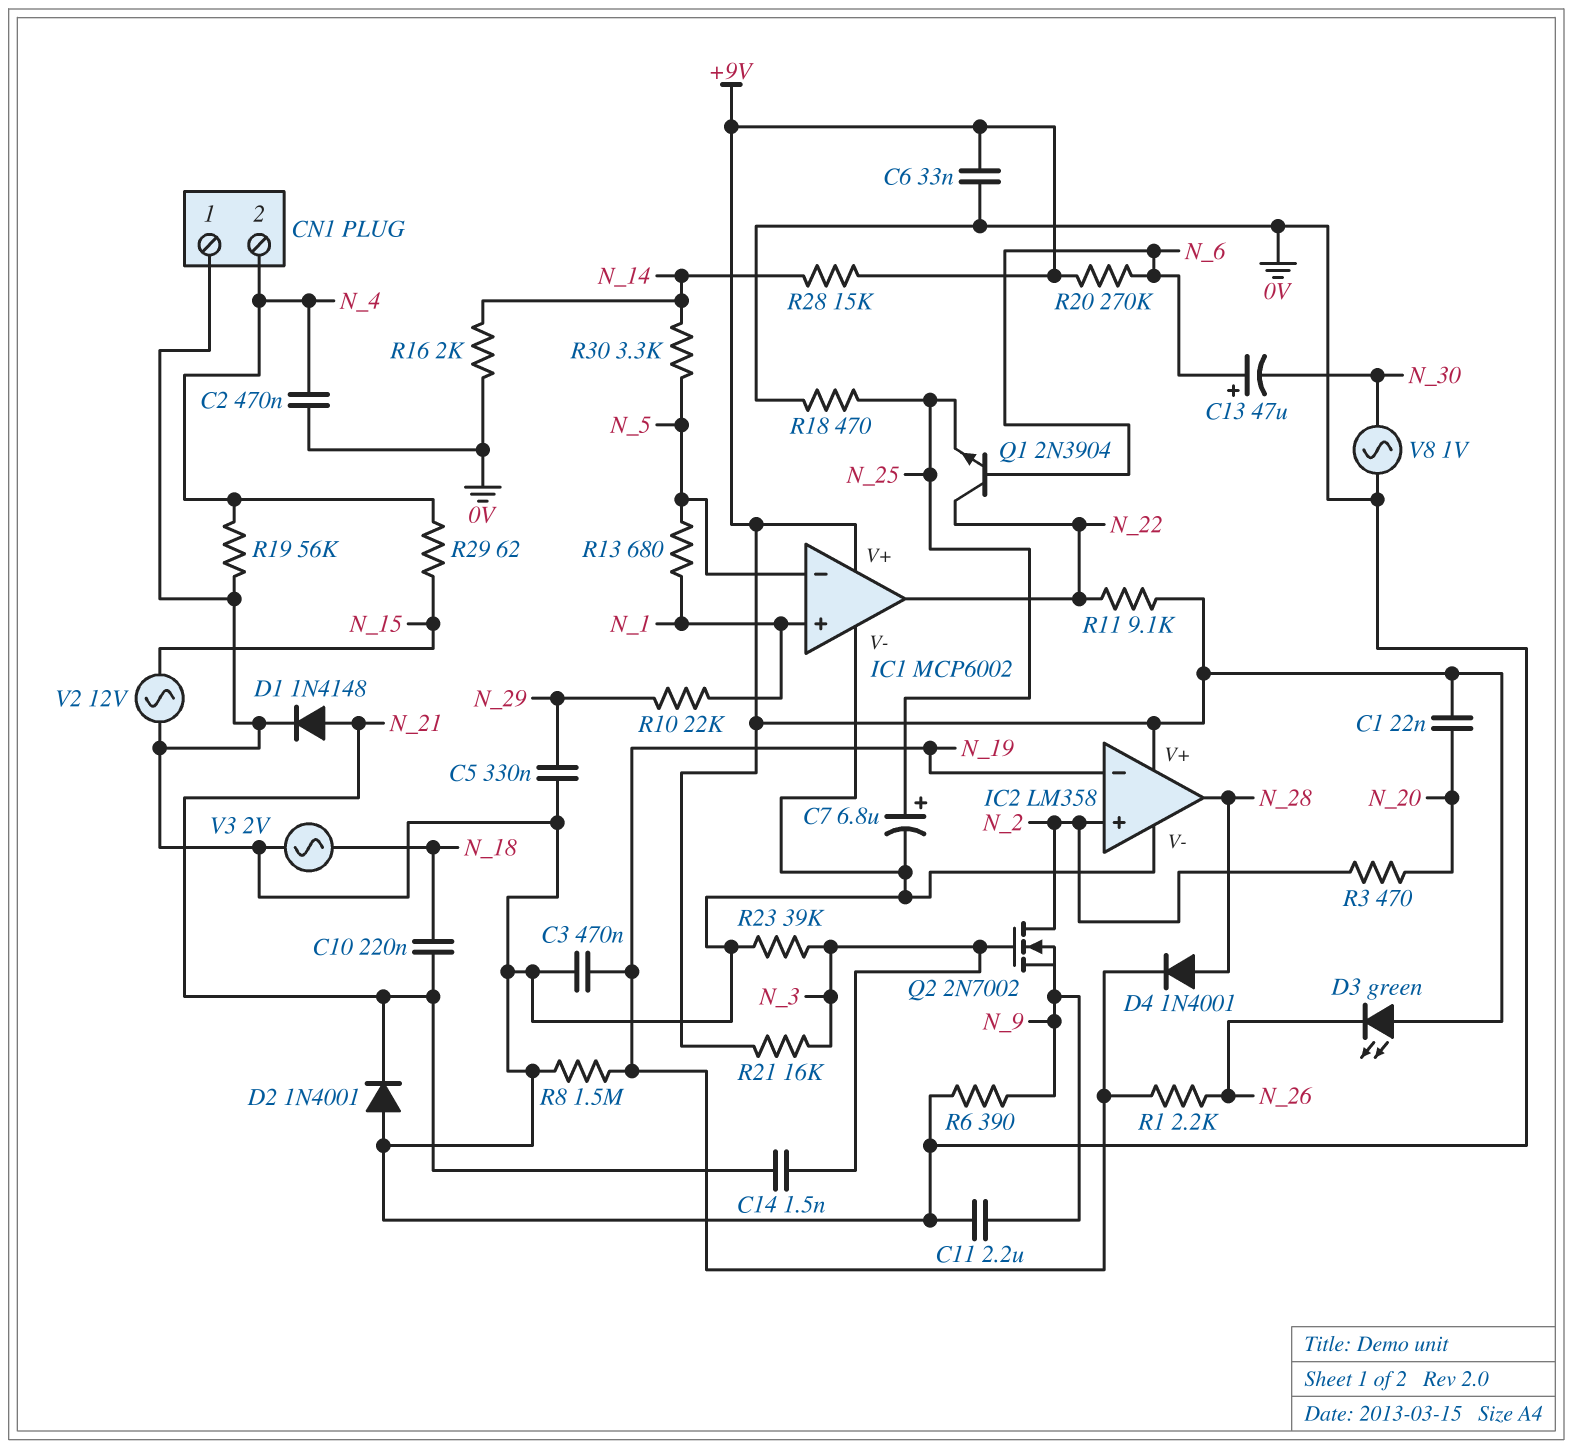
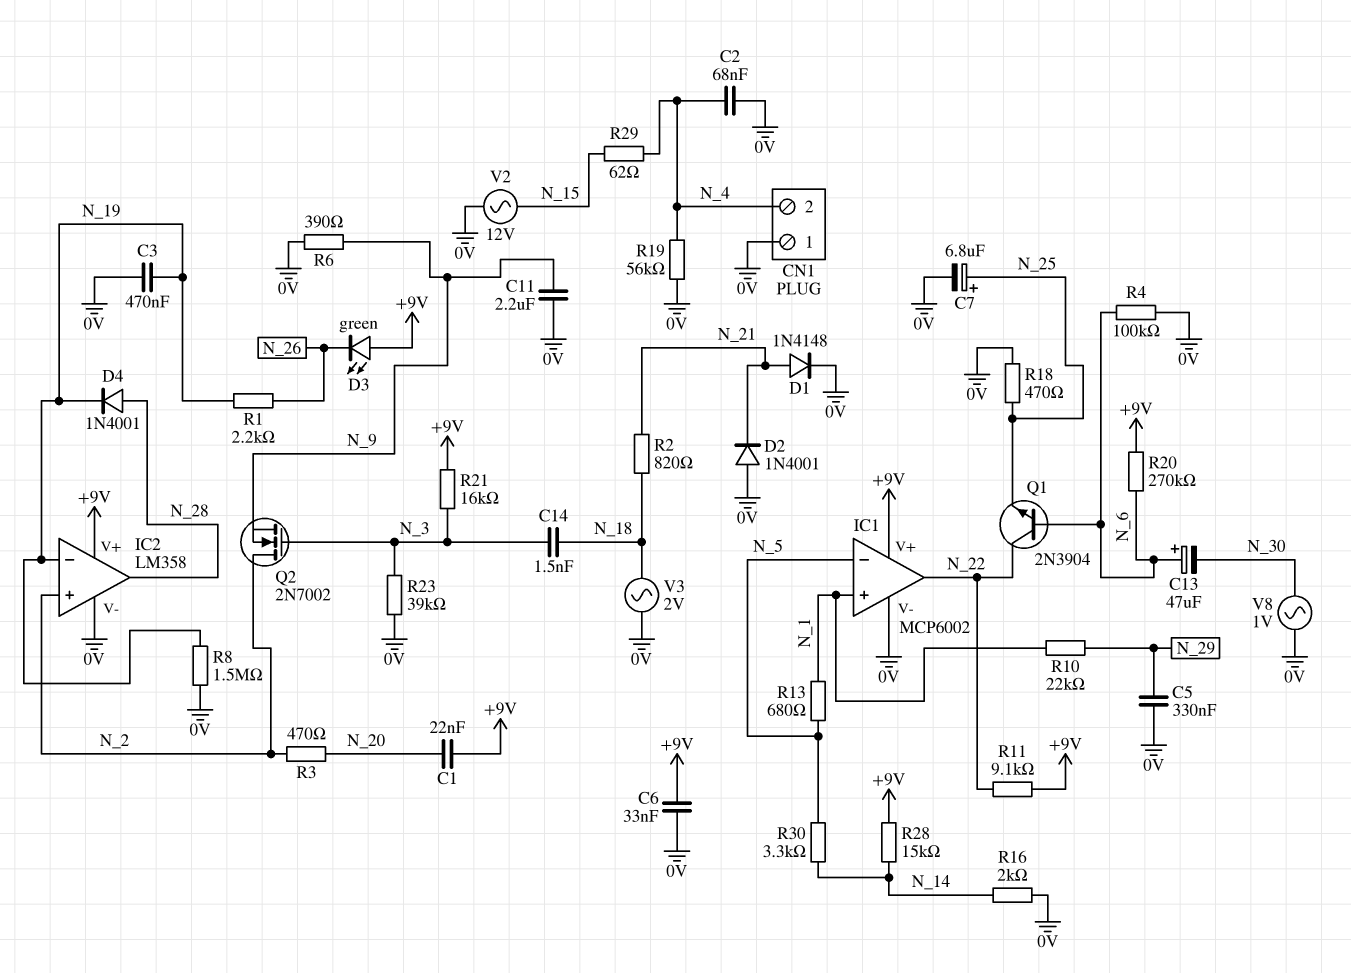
C2: 470nF (0V, N_4) -> 68nF (0V, N_4)
C10: 220nF (N_18, N_21) -> none
C14: 1.5nF (N_3, N_21) -> 1.5nF (N_3, N_18)
R2: none -> 820 (N_18, N_21)
R4: none -> 100k (0V, N_6)

